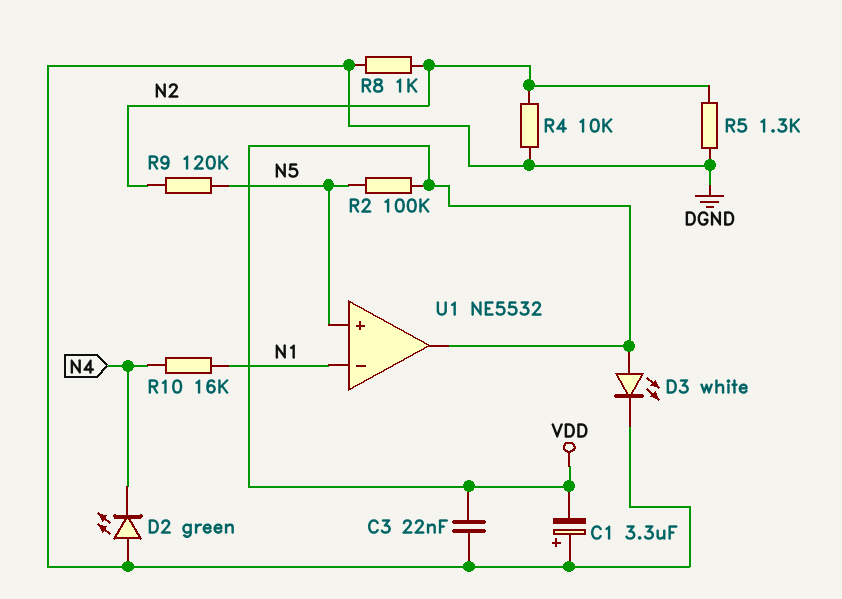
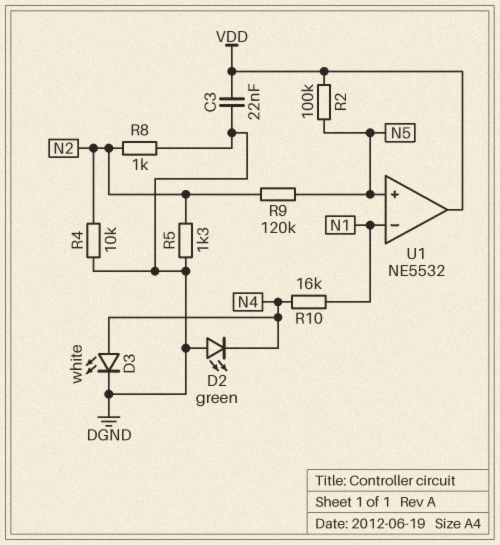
C1: 3.3uF (plus DGND, minus VDD) -> none
D3: LED white (A VDD, K DGND) -> LED white (A N4, K DGND)

